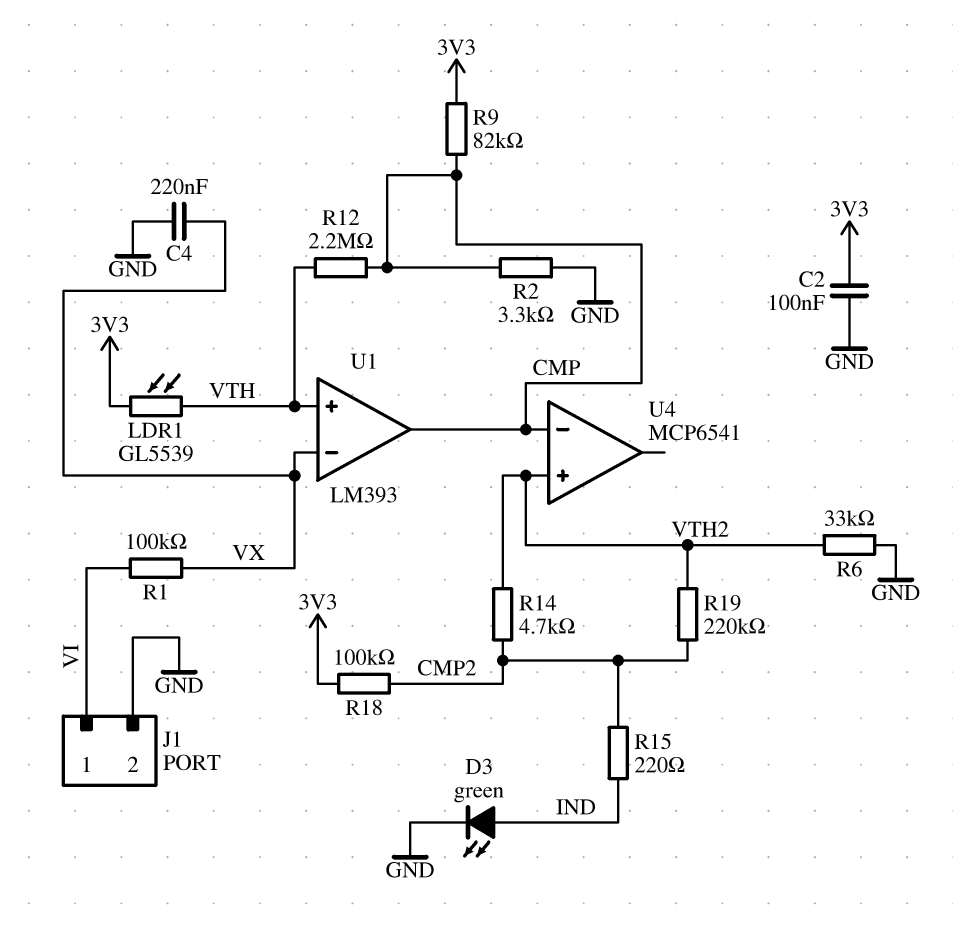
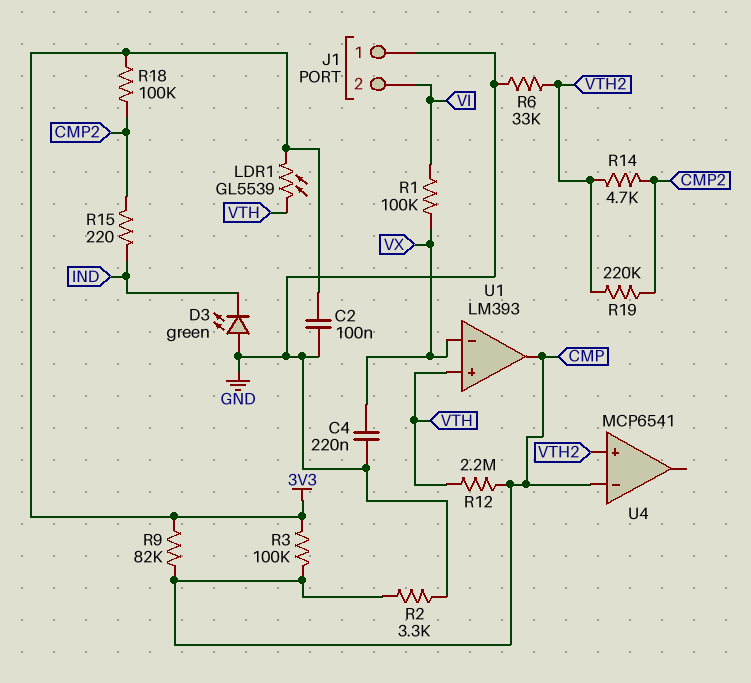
D3: LED green (A IND, K GND) -> LED green (A GND, K IND)
J1 pin 1: VI -> GND
J1 pin 2: GND -> VI
R3: none -> 100k (3V3, CMP)

